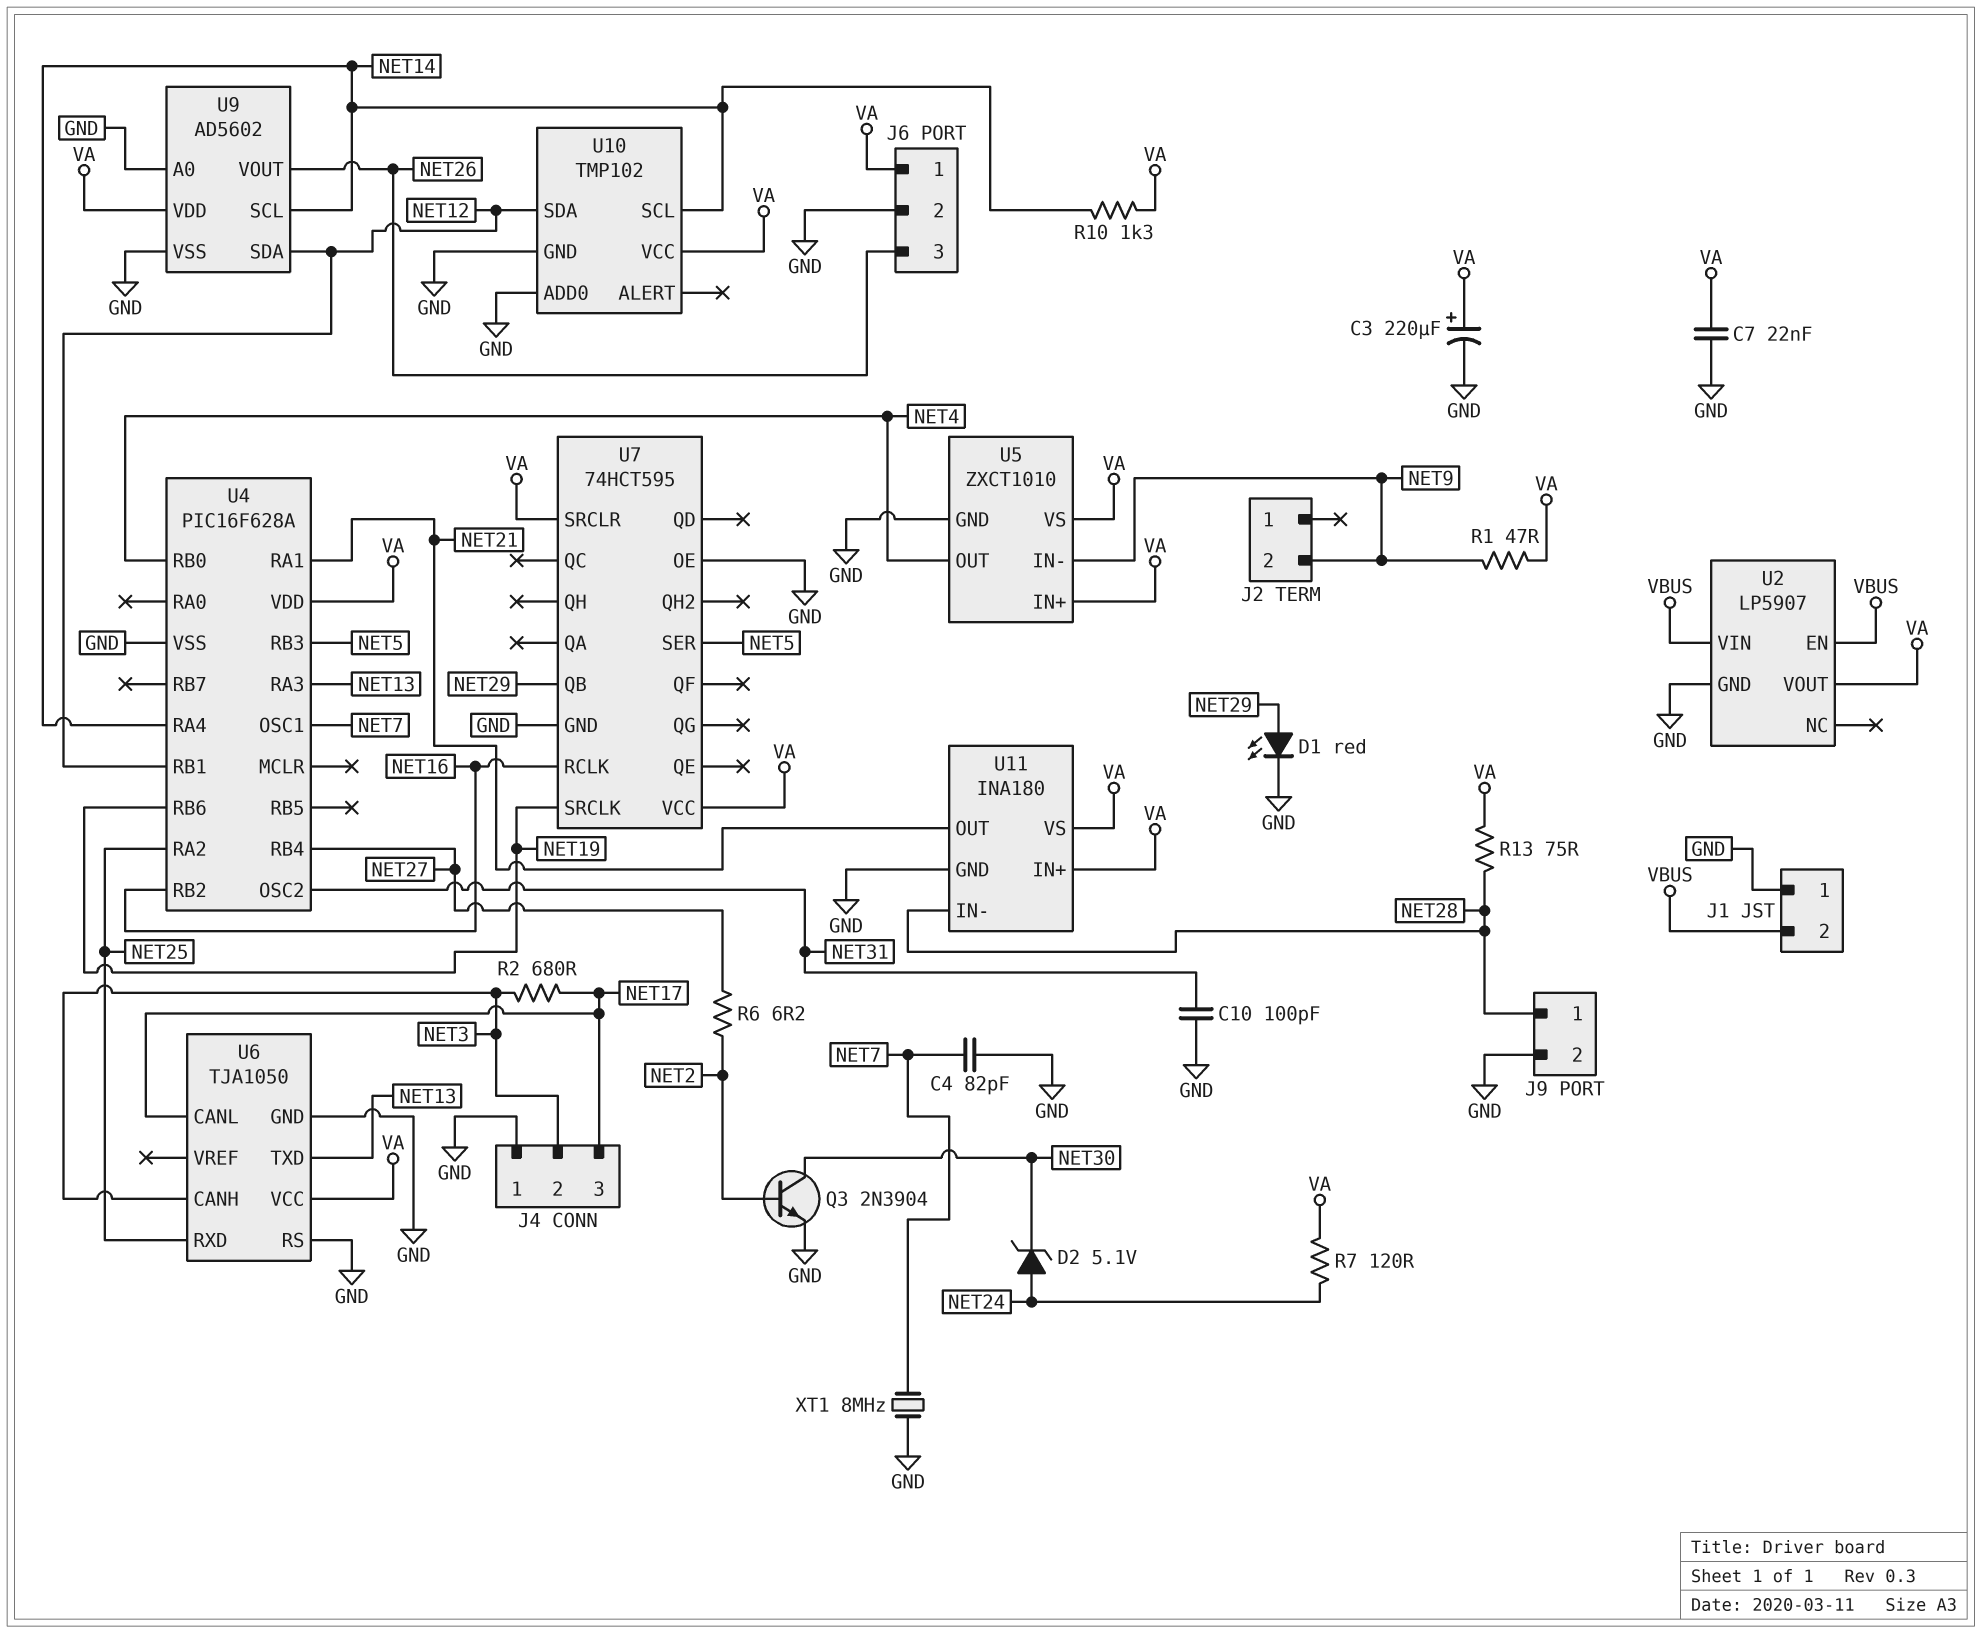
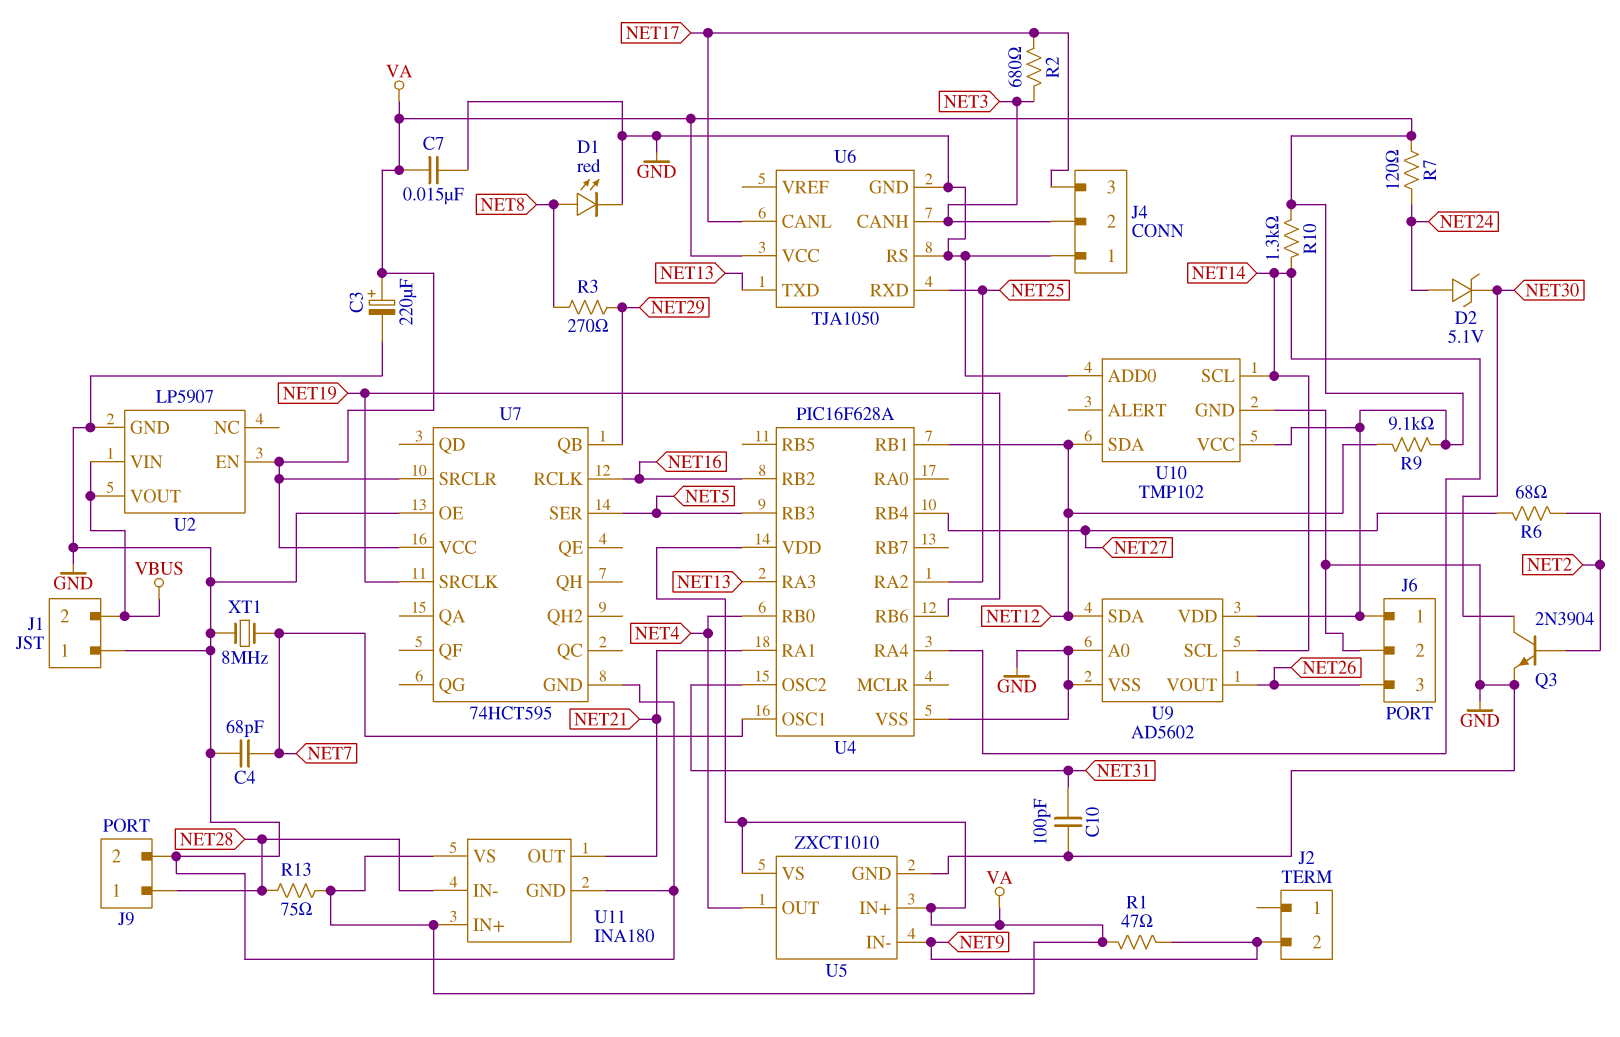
C4: 82pF (GND, NET7) -> 68pF (GND, NET7)
C7: 22nF (GND, VA) -> 15nF (GND, VA)
D1: LED red (A NET29, K GND) -> LED red (A NET8, K GND)
R3: none -> 270 (NET8, NET29)
R6: 6.2 (NET2, NET27) -> 68 (NET2, NET27)
R9: none -> 9.1k (NET12, VA)
U2 pin EN: VBUS -> VA
U2 pin VOUT: VA -> VBUS

